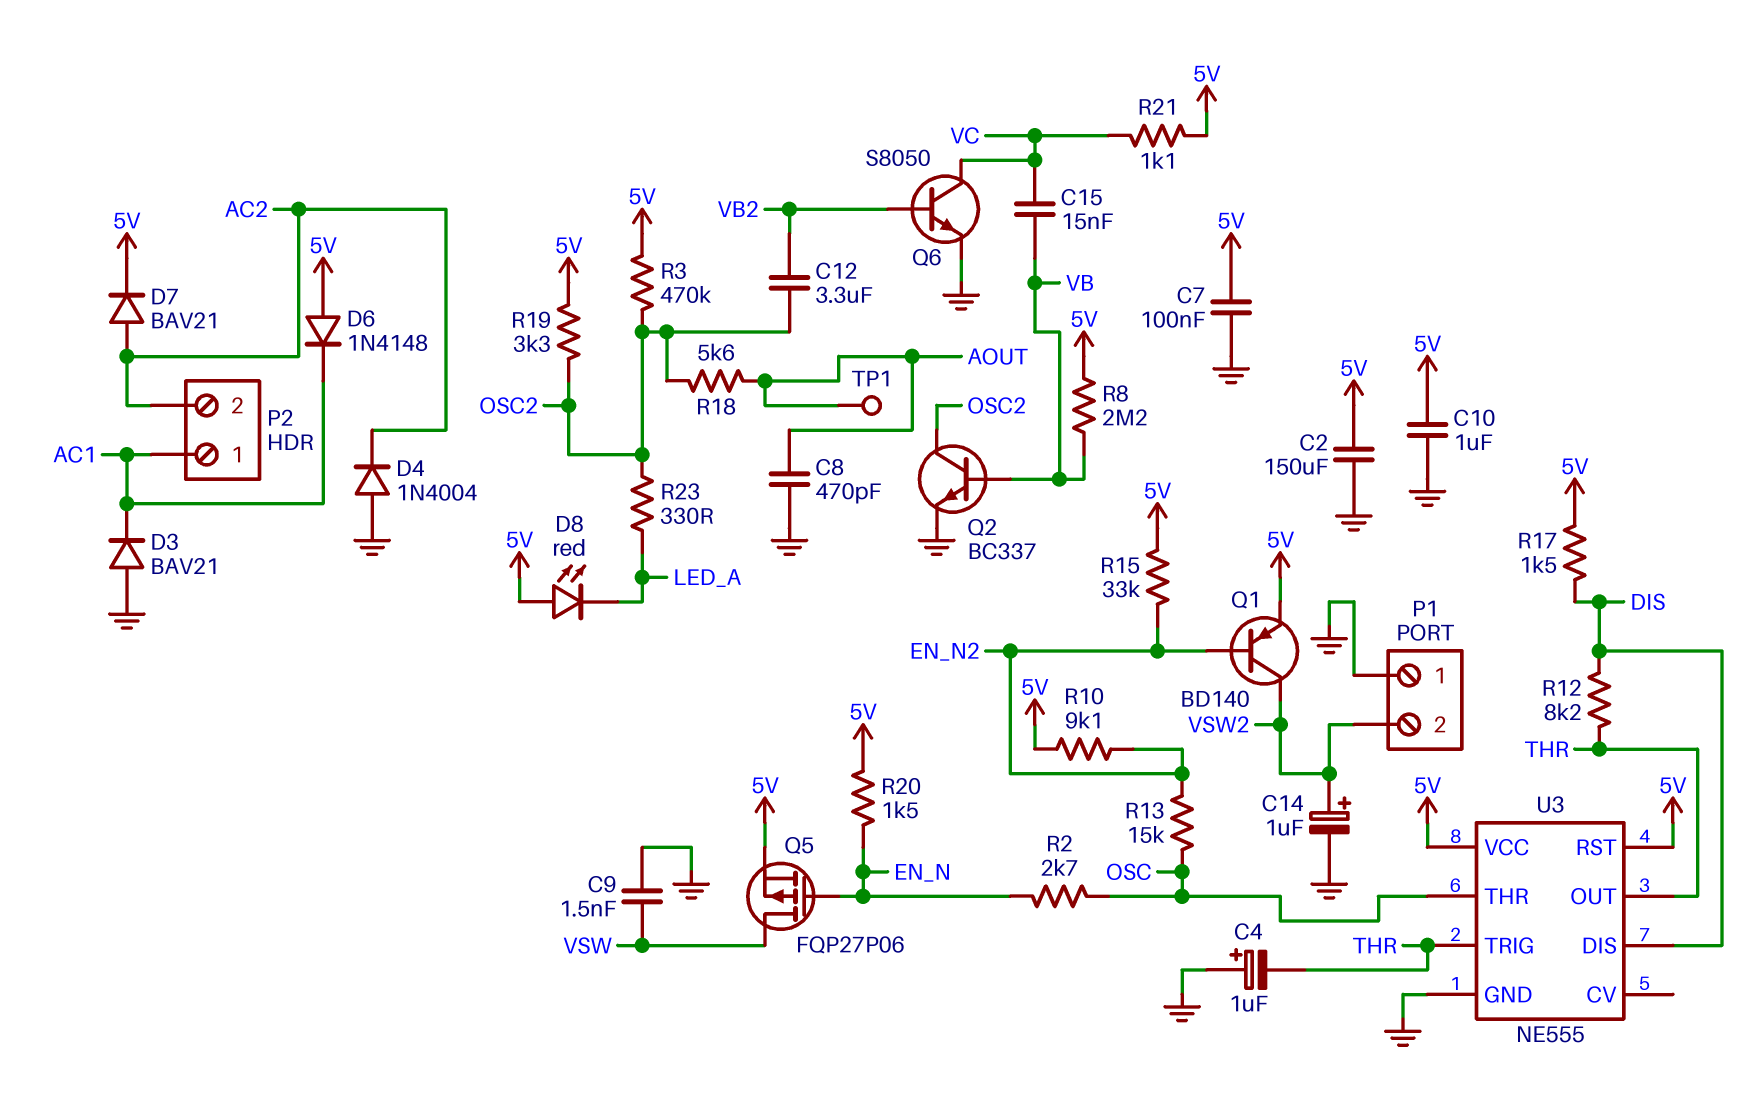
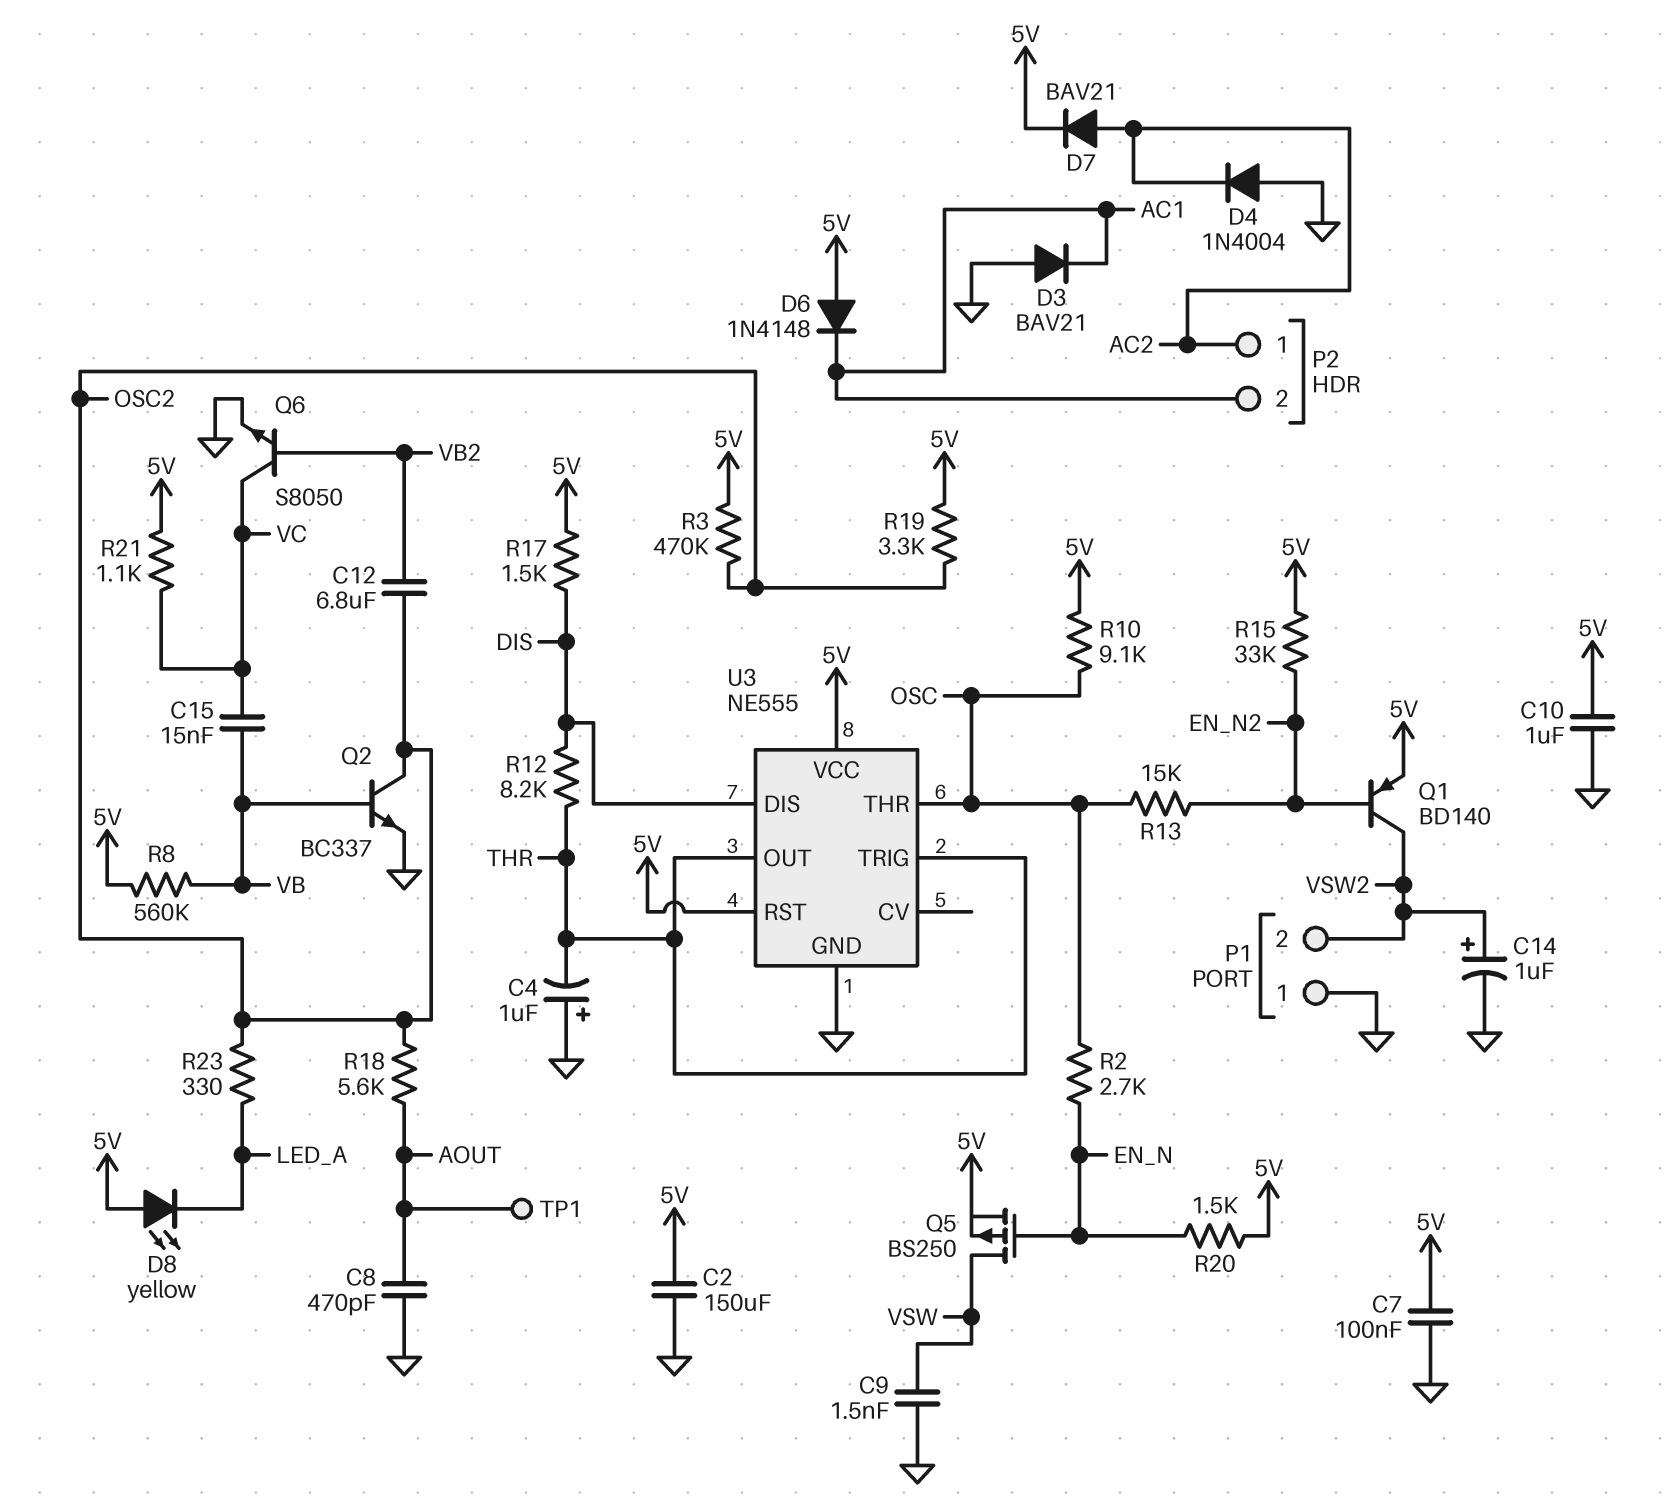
C12: 3.3uF (OSC2, VB2) -> 6.8uF (OSC2, VB2)
D8: LED red (A 5V, K LED_A) -> LED yellow (A 5V, K LED_A)
P2 pin 1: AC1 -> AC2
P2 pin 2: AC2 -> AC1
Q5: PMOS FQP27P06 (G EN_N, D VSW, S 5V) -> PMOS BS250 (G EN_N, D VSW, S 5V)
R8: 2.2M (5V, VB) -> 560k (5V, VB)
R10: 9.1k (5V, EN_N2) -> 9.1k (5V, OSC)

